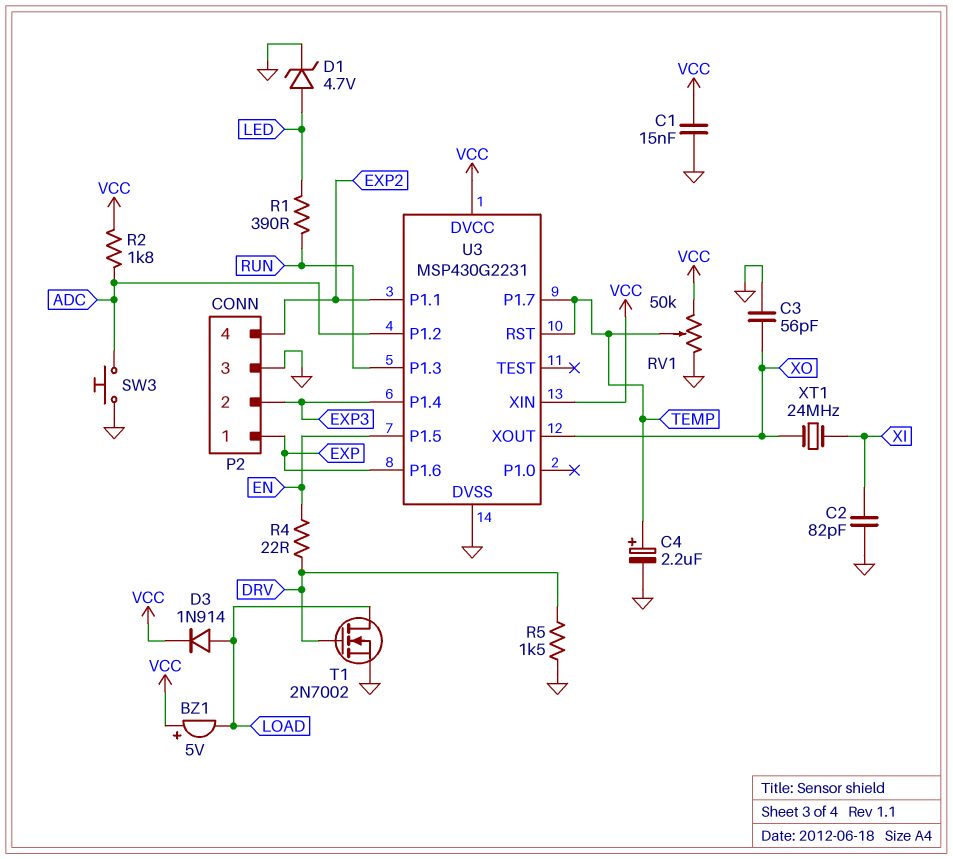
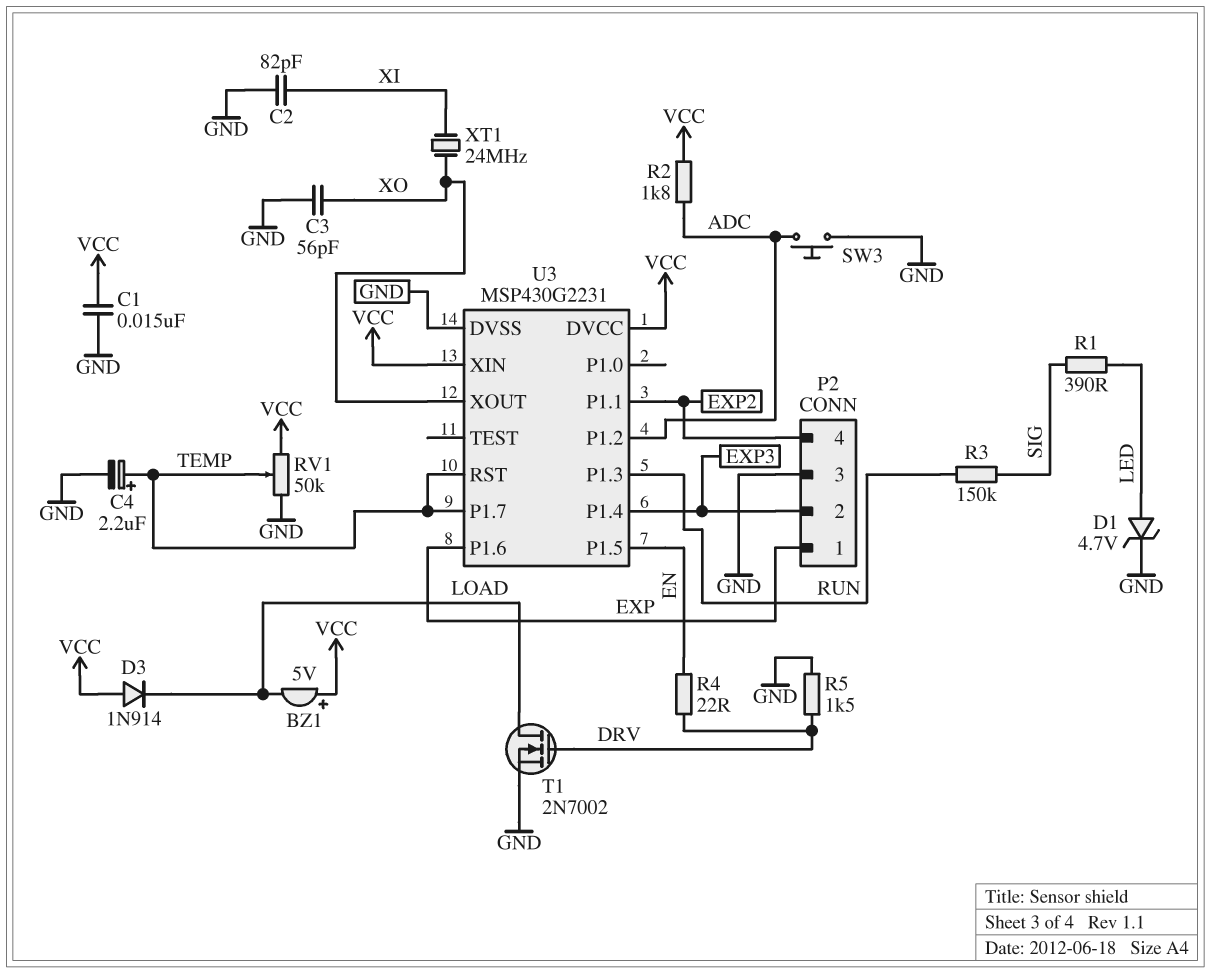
D3: diode 1N914 (A LOAD, K VCC) -> diode 1N914 (A VCC, K LOAD)
R1: 390 (LED, RUN) -> 390 (LED, SIG)
R3: none -> 150k (RUN, SIG)

